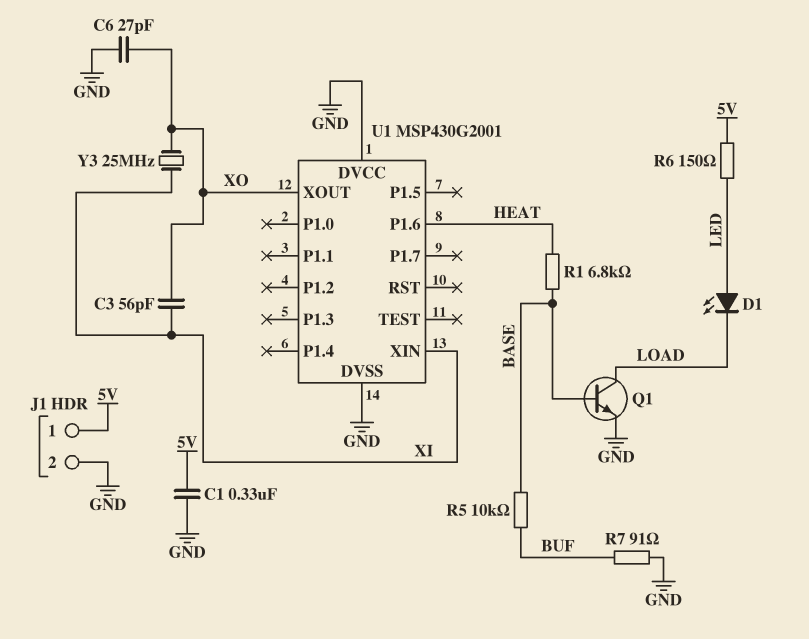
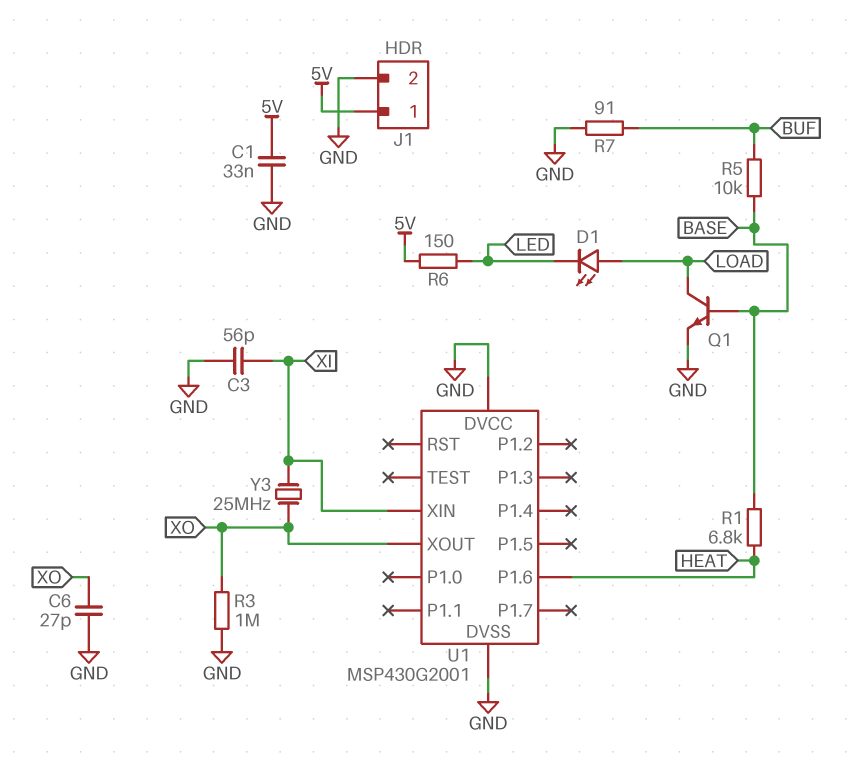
C1: 330nF (5V, GND) -> 33nF (5V, GND)
C3: 56pF (XI, XO) -> 56pF (GND, XI)
D1: LED (A LED, K LOAD) -> LED (A LOAD, K LED)
R3: none -> 1M (GND, XO)

